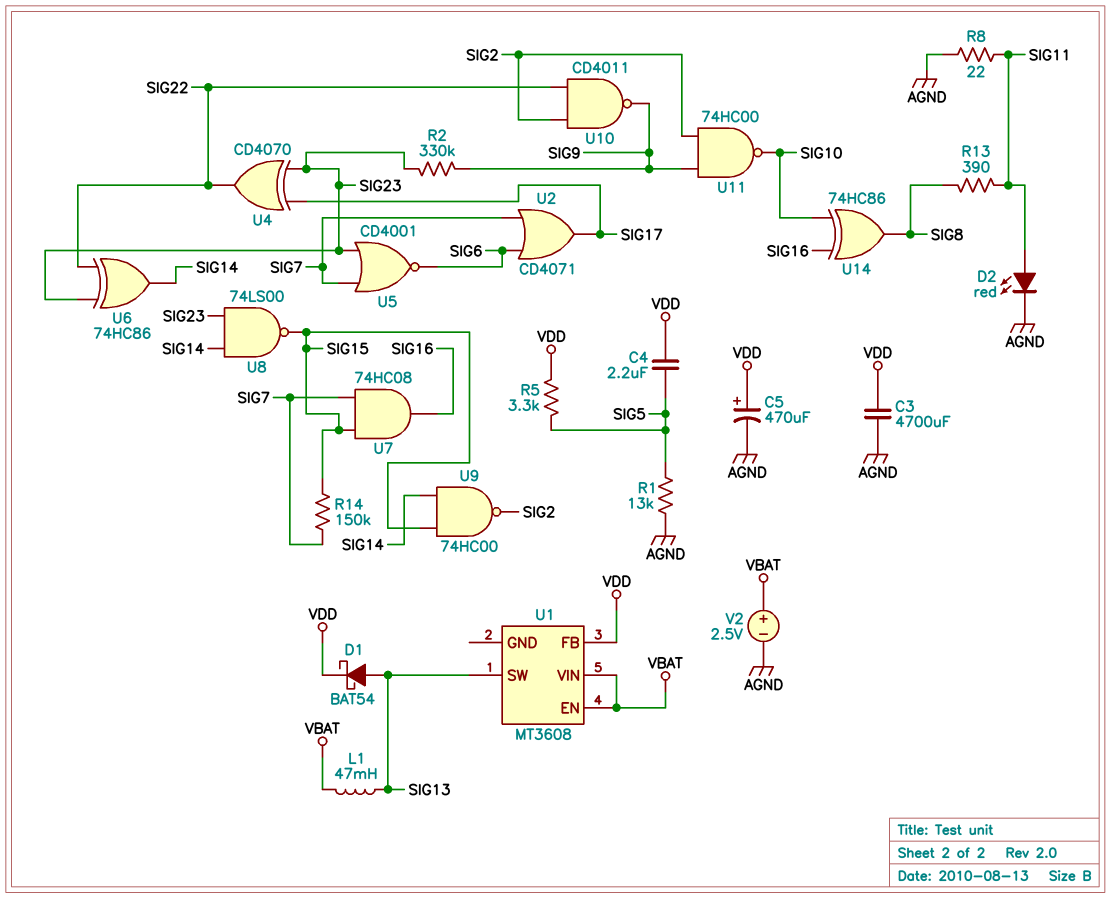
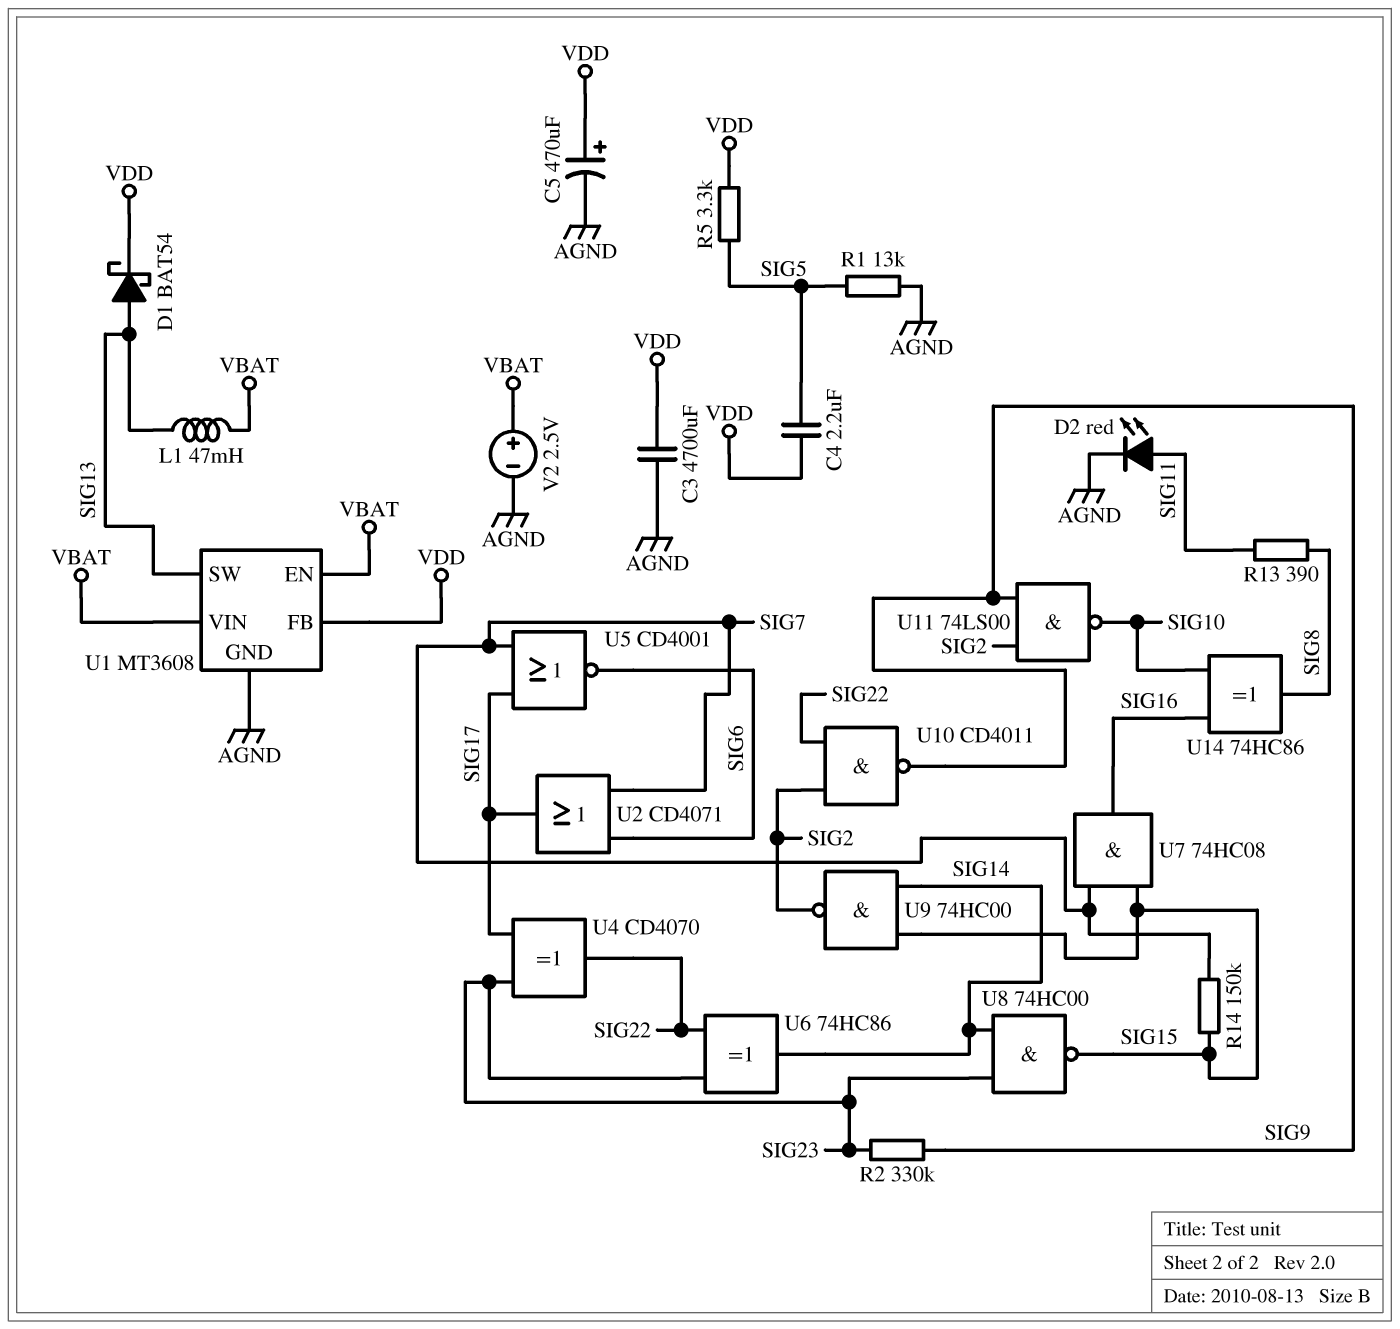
R8: 22 (AGND, SIG11) -> none
U1 pin GND: none -> AGND
U5: NOR CD4001 (in SIG7, in SIG23, out SIG6) -> NOR CD4001 (in SIG7, in SIG17, out SIG6)
U8: NAND 74LS00 (in SIG14, in SIG23, out SIG15) -> NAND 74HC00 (in SIG14, in SIG23, out SIG15)
U11: NAND 74HC00 (in SIG2, in SIG9, out SIG10) -> NAND 74LS00 (in SIG2, in SIG9, out SIG10)

